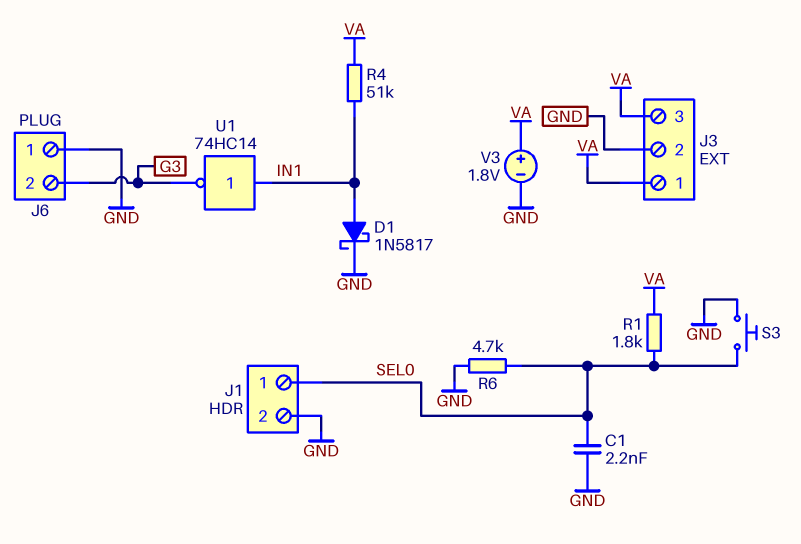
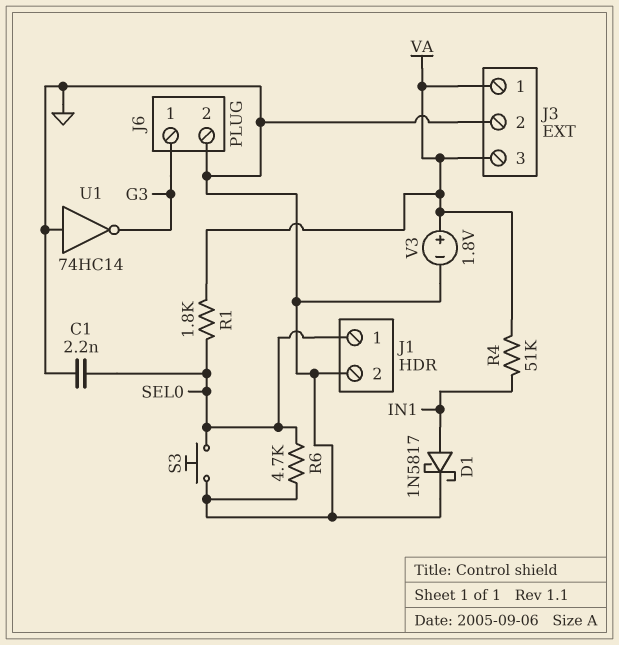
J6 pin 1: GND -> G3
J6 pin 2: G3 -> GND
U1: NOT 74HC14 (in IN1, out G3) -> NOT 74HC14 (in GND, out G3)

